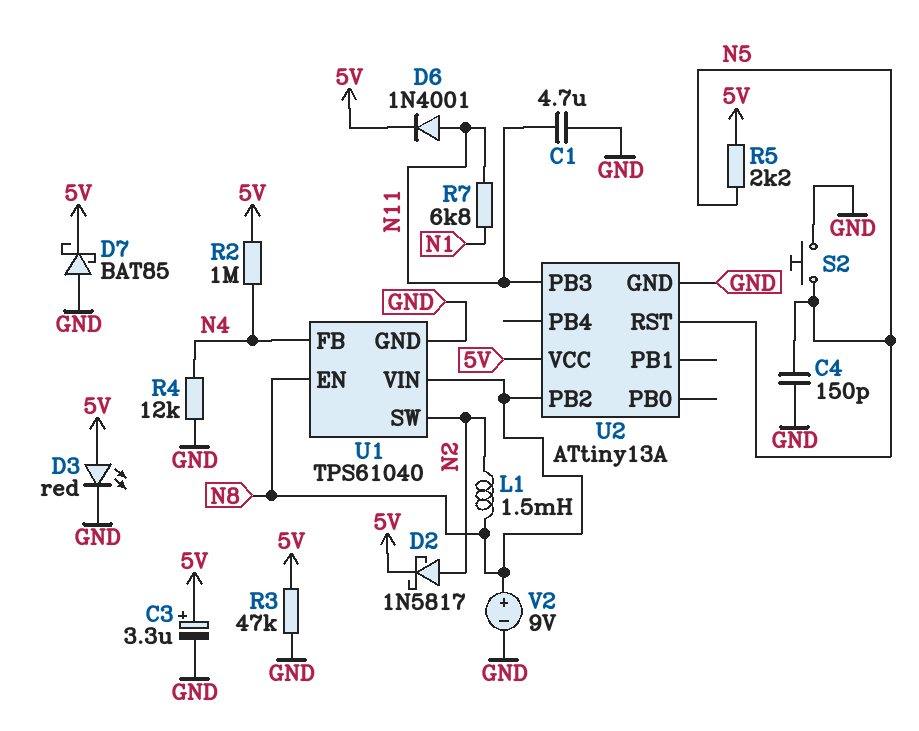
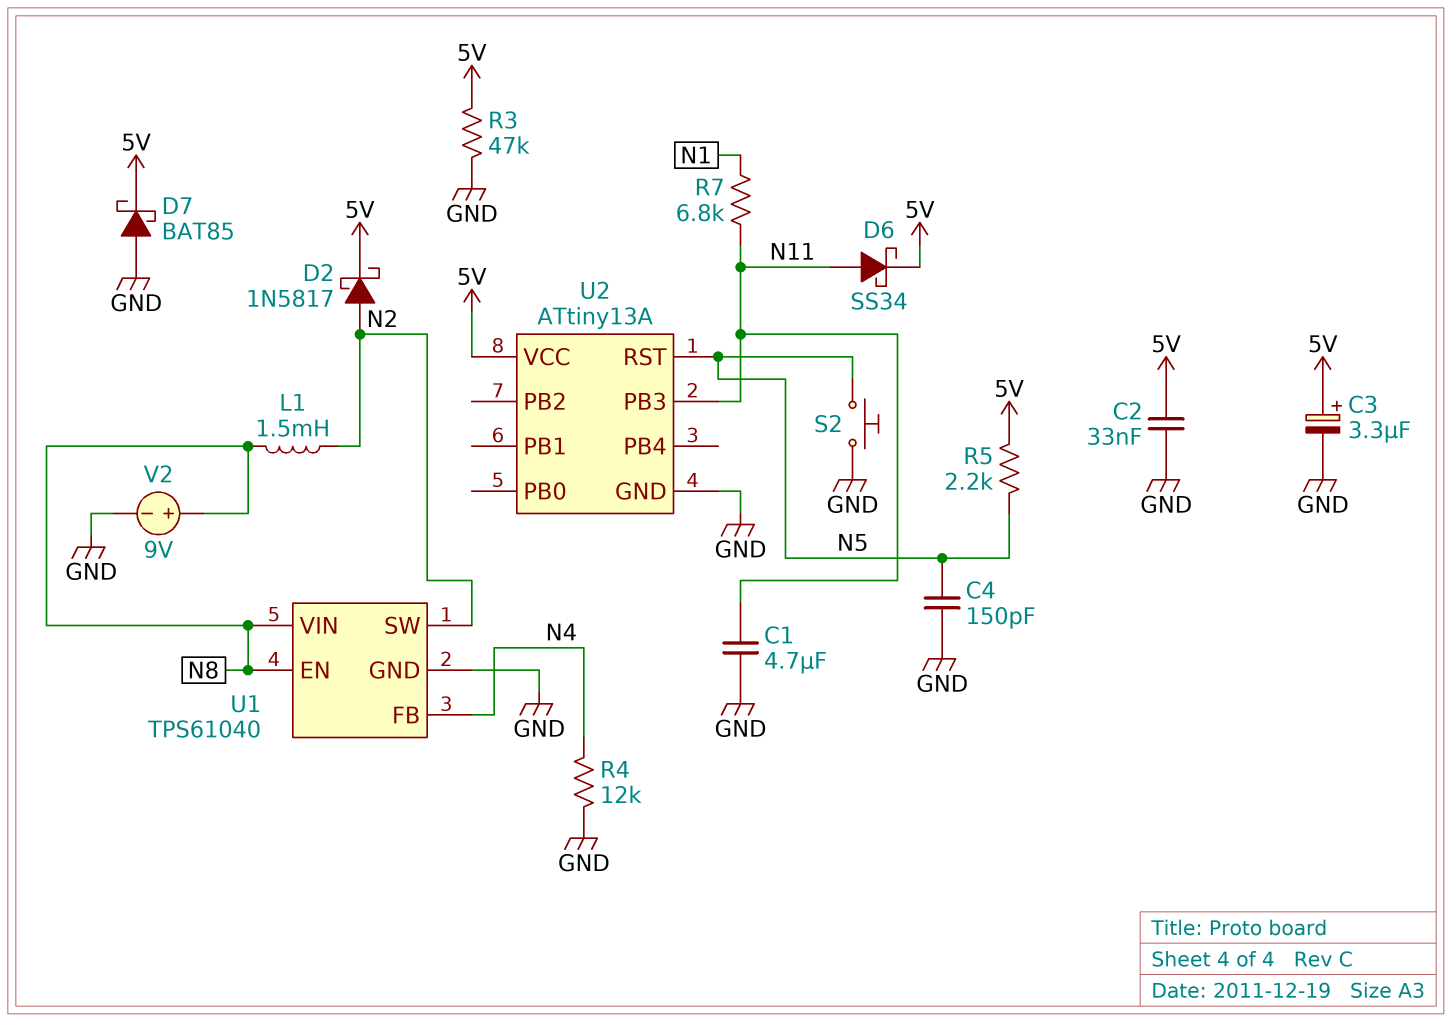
C2: none -> 33nF (5V, GND)
D3: LED red (A 5V, K GND) -> none
D6: diode 1N4001 (A N11, K 5V) -> schottky SS34 (A N11, K 5V)
R2: 1M (5V, N4) -> none
U2 pin PB2: N8 -> none

